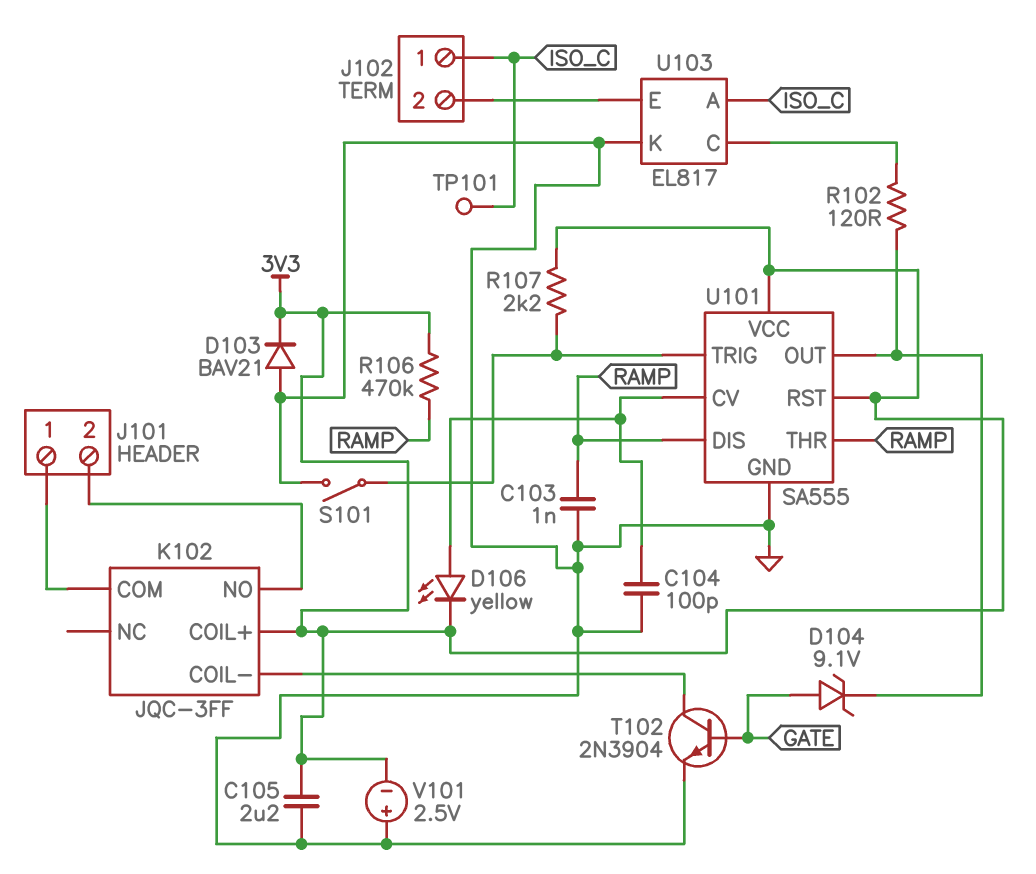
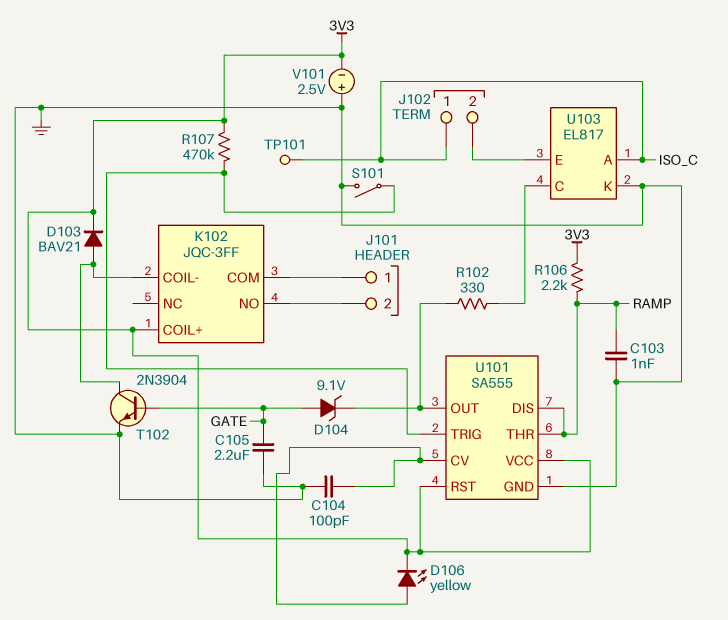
C105: 2.2uF (3V3, GND) -> 2.2uF (GATE, GND)
D103: diode BAV21 (A GND, K 3V3) -> diode BAV21 (A K102/COIL-, K 3V3)
R102: 120 (U101/OUT, U103/C) -> 330 (U101/OUT, U103/C)
R106: 470k (3V3, RAMP) -> 2.2k (3V3, RAMP)
R107: 2.2k (3V3, U101/TRIG) -> 470k (3V3, U101/TRIG)

